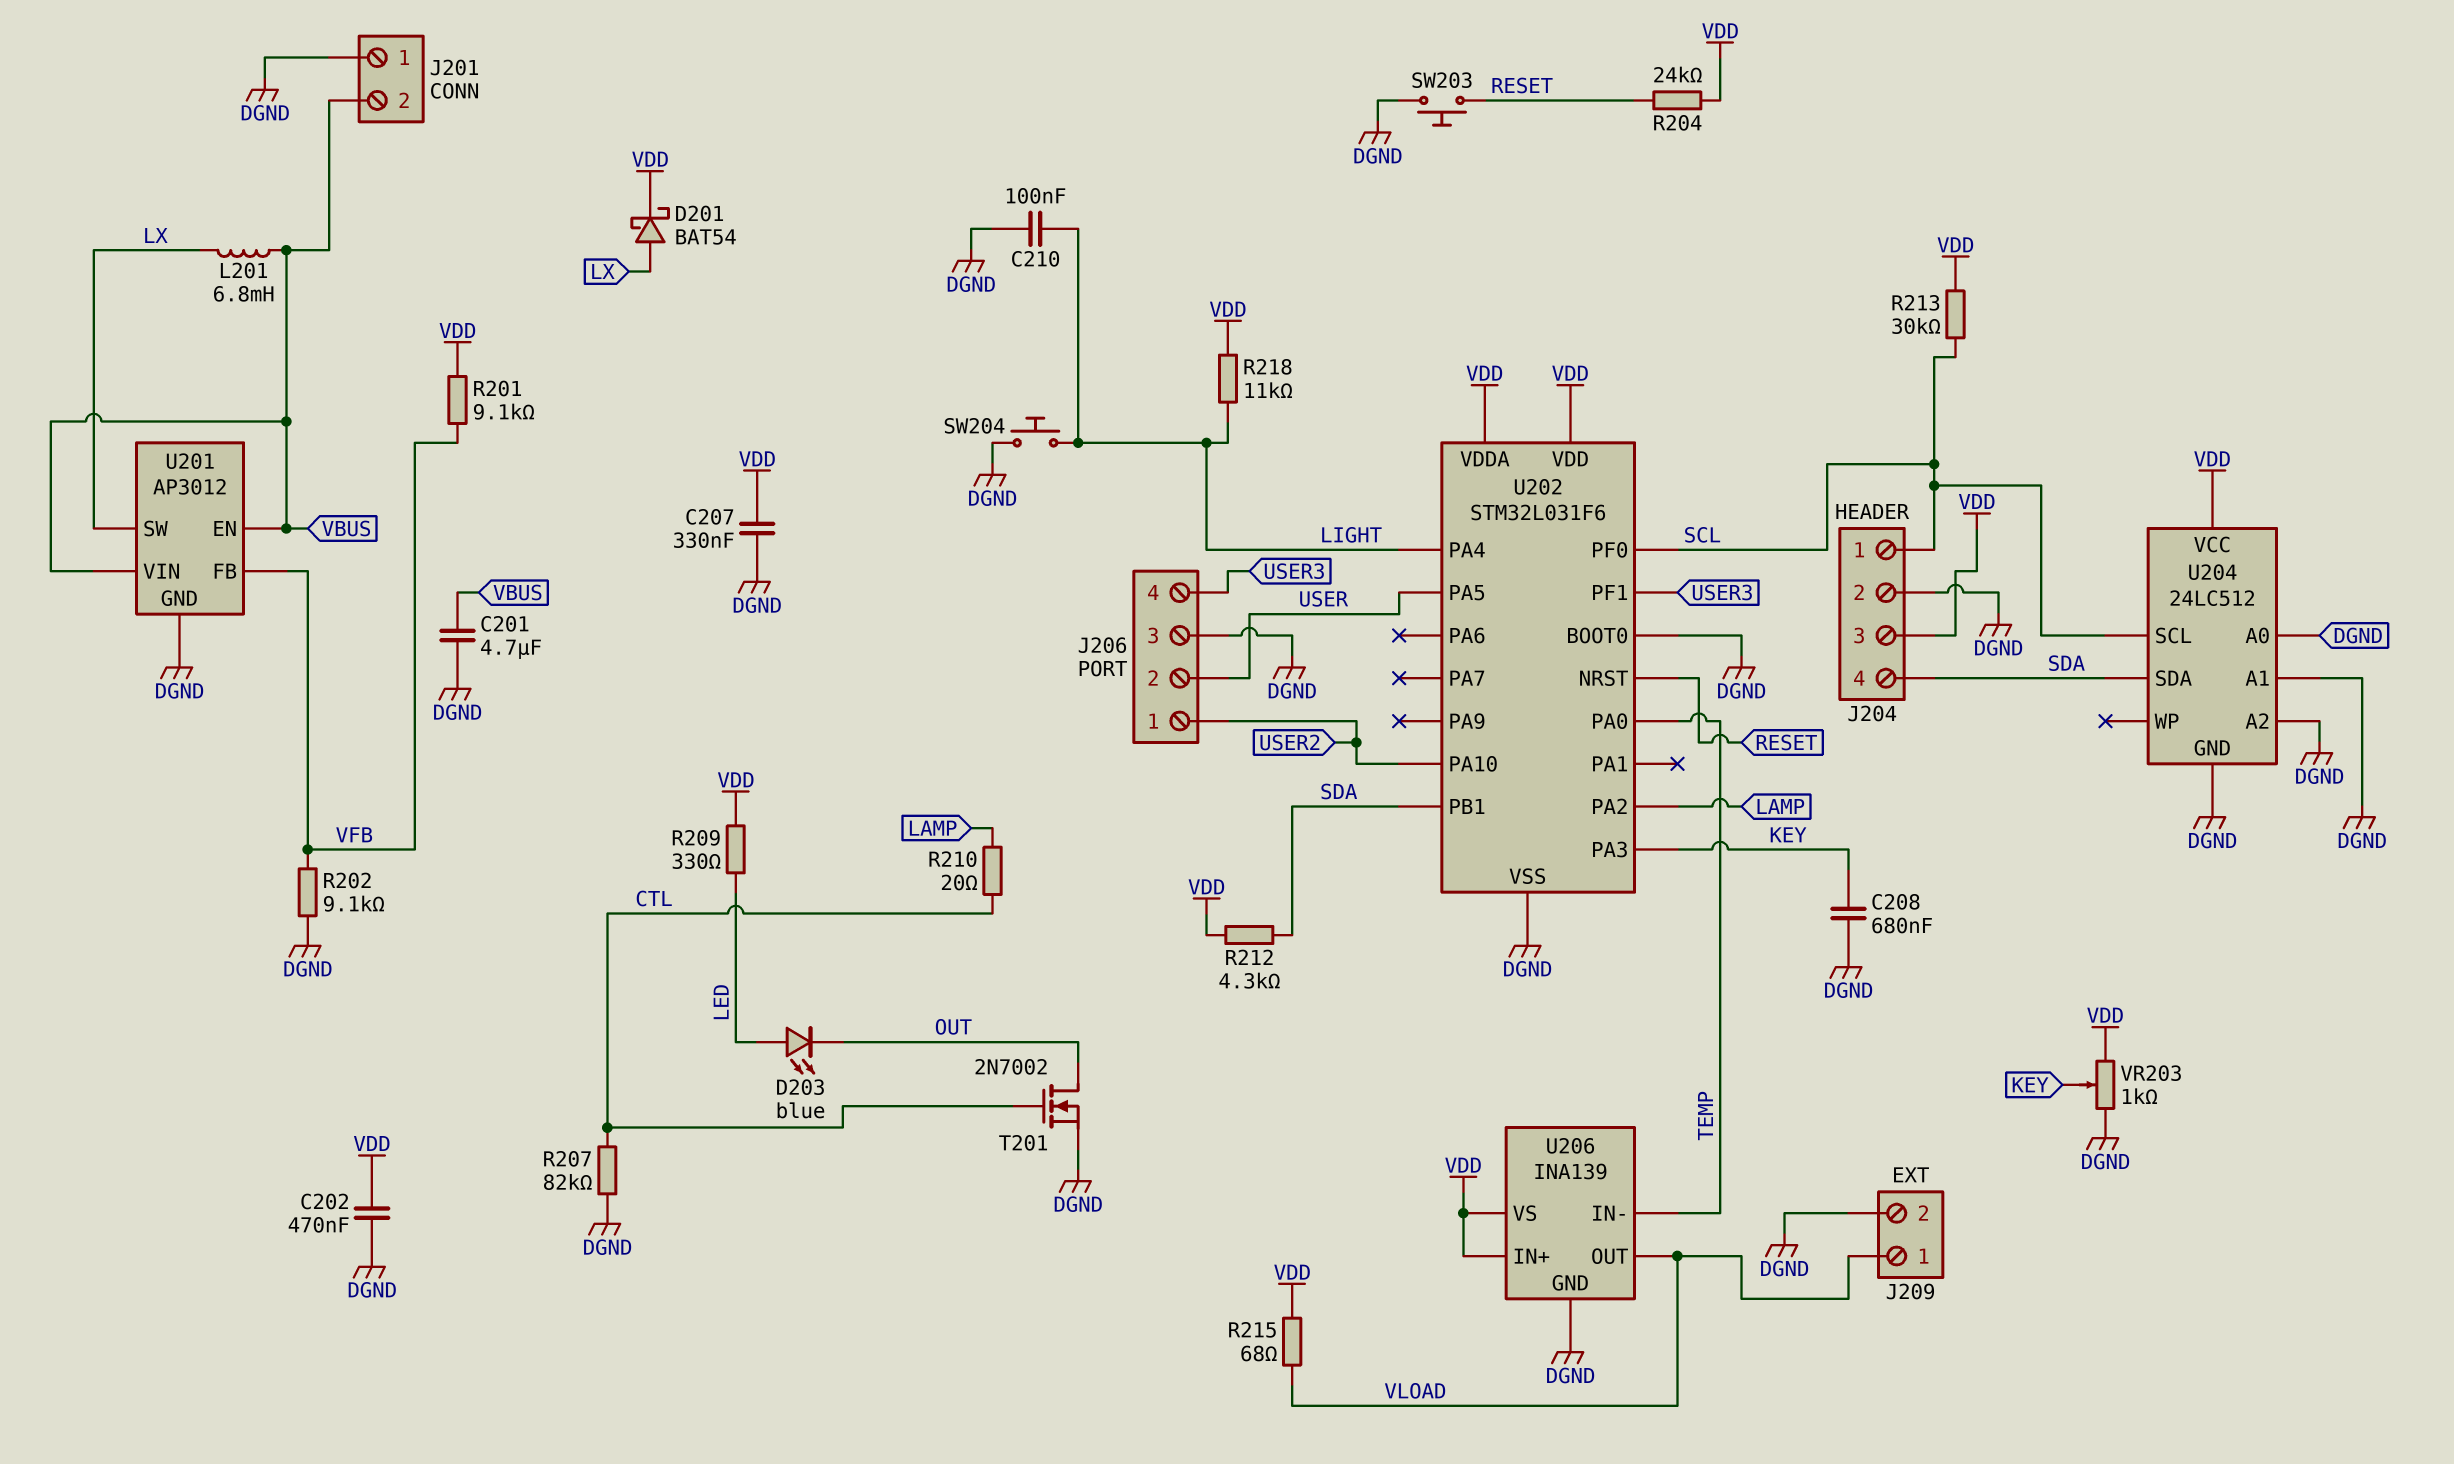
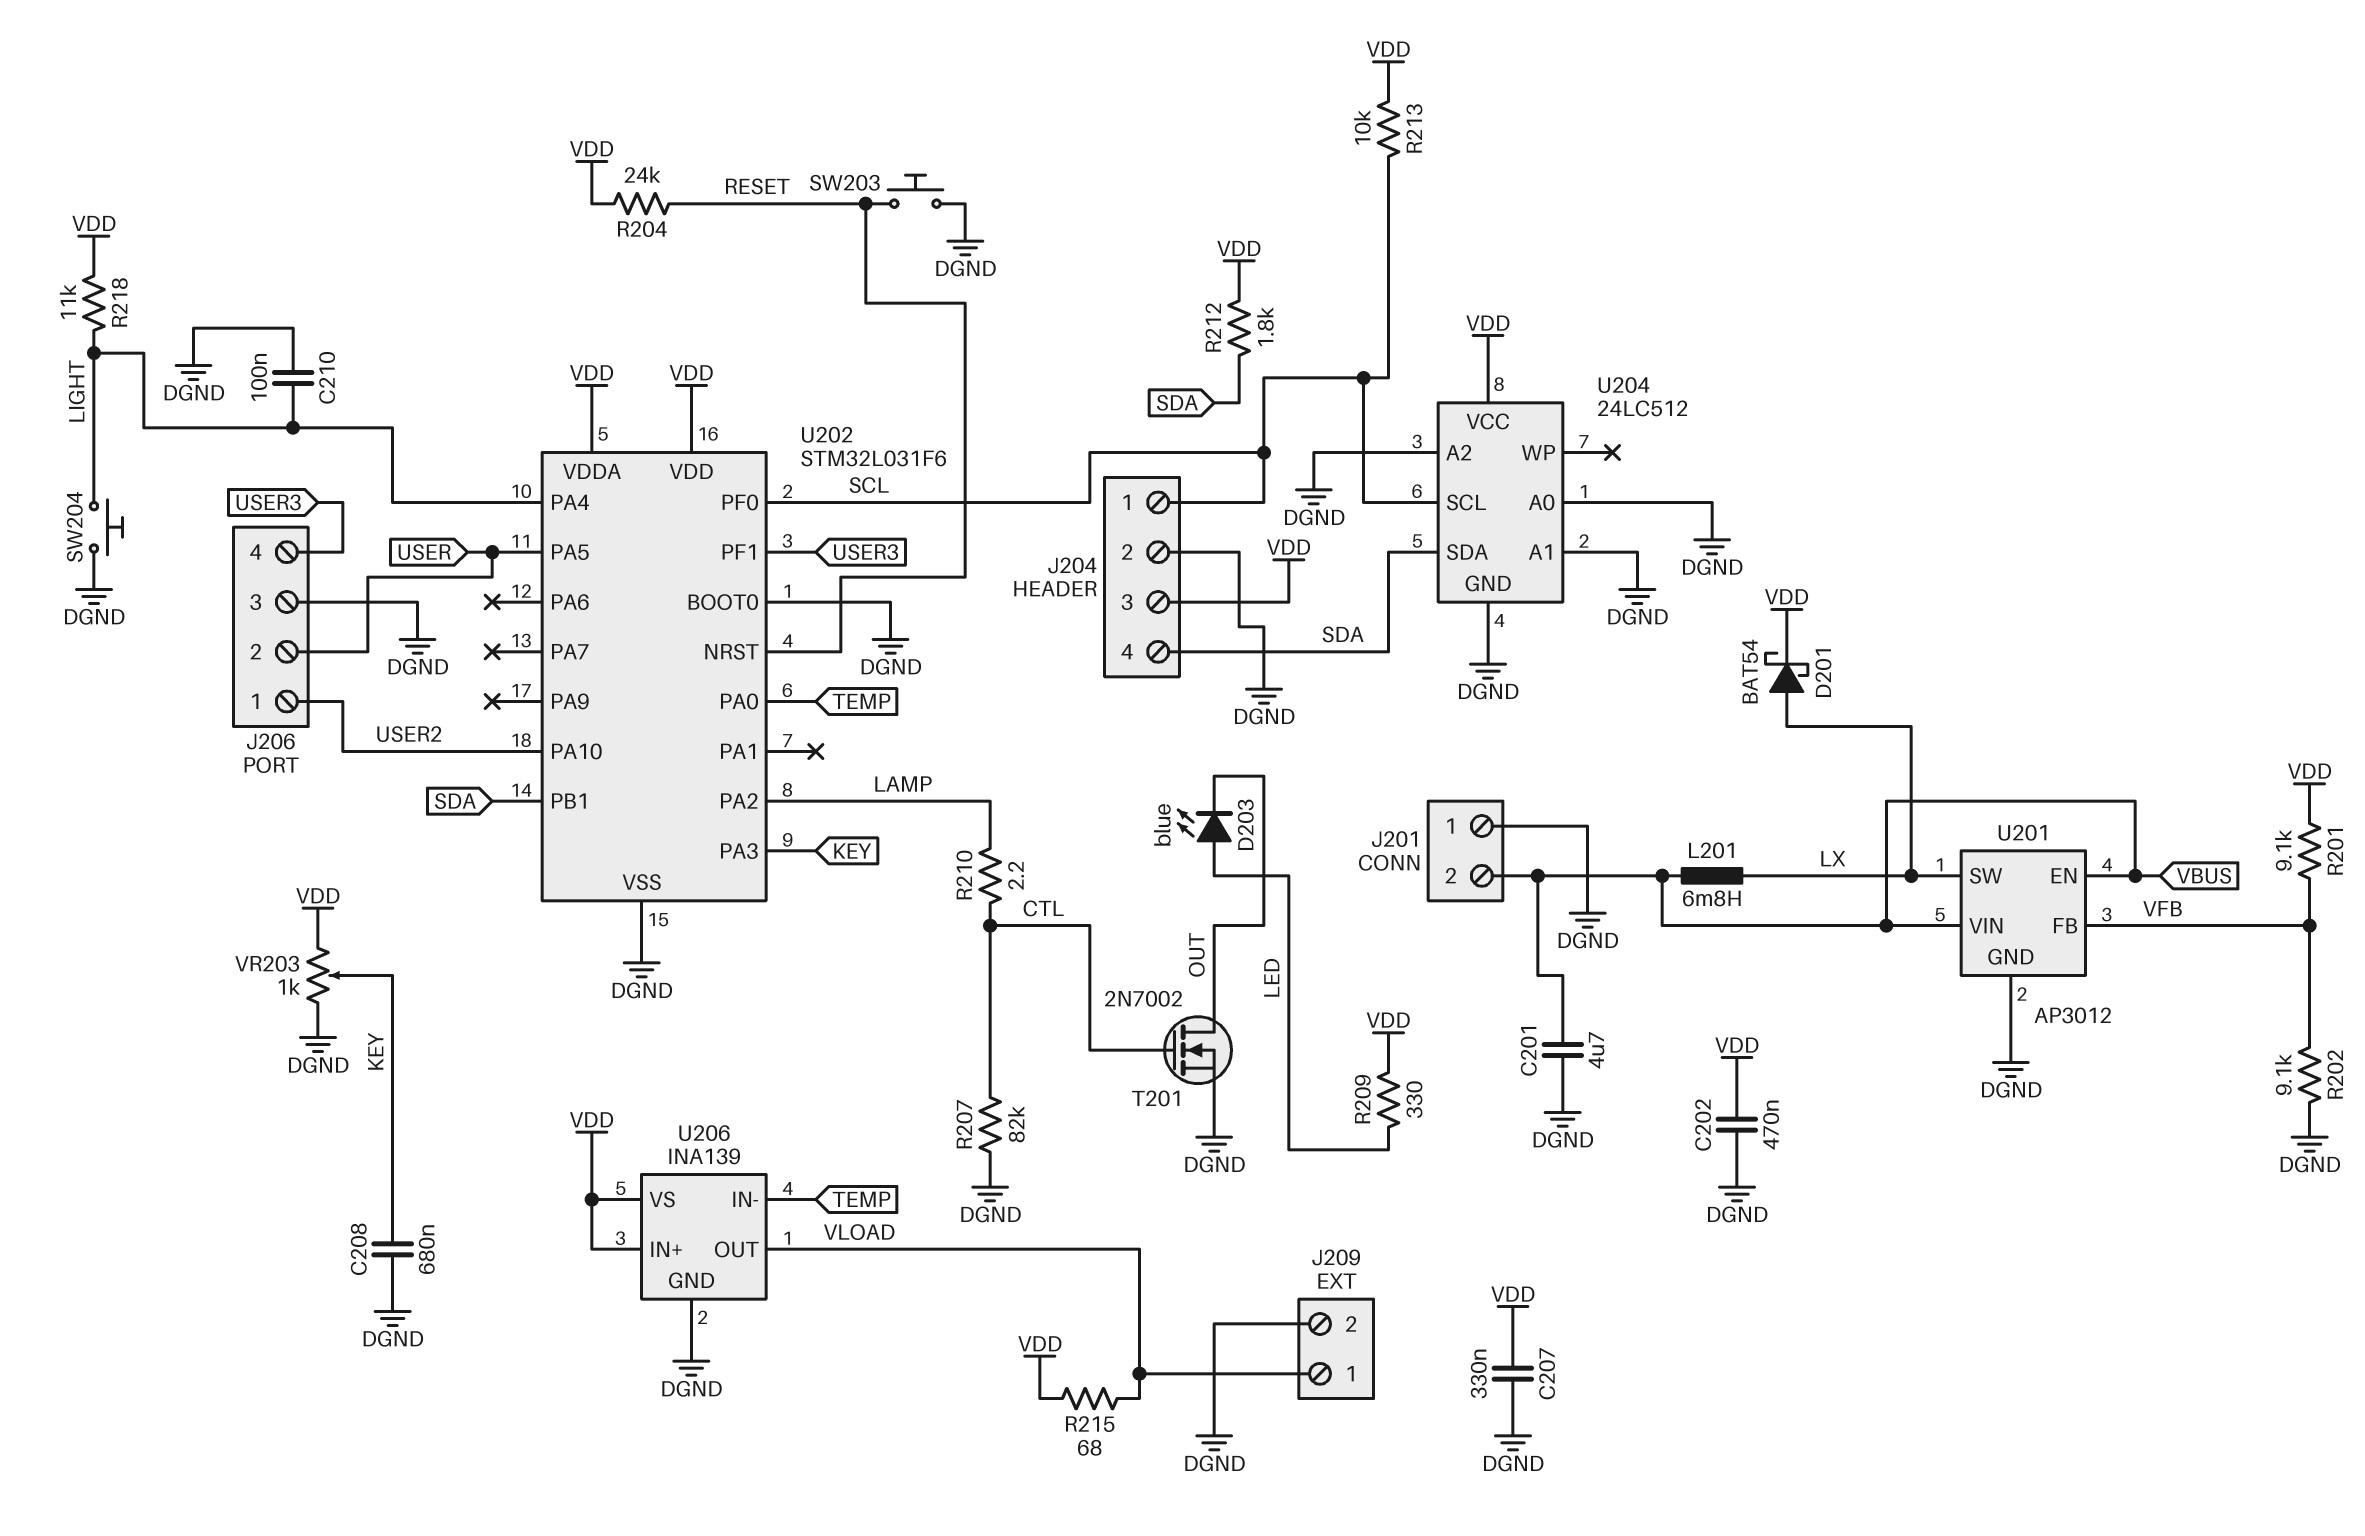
R210: 20 (CTL, LAMP) -> 2.2 (CTL, LAMP)
R212: 4.3k (SDA, VDD) -> 1.8k (SDA, VDD)
R213: 30k (SCL, VDD) -> 10k (SCL, VDD)

